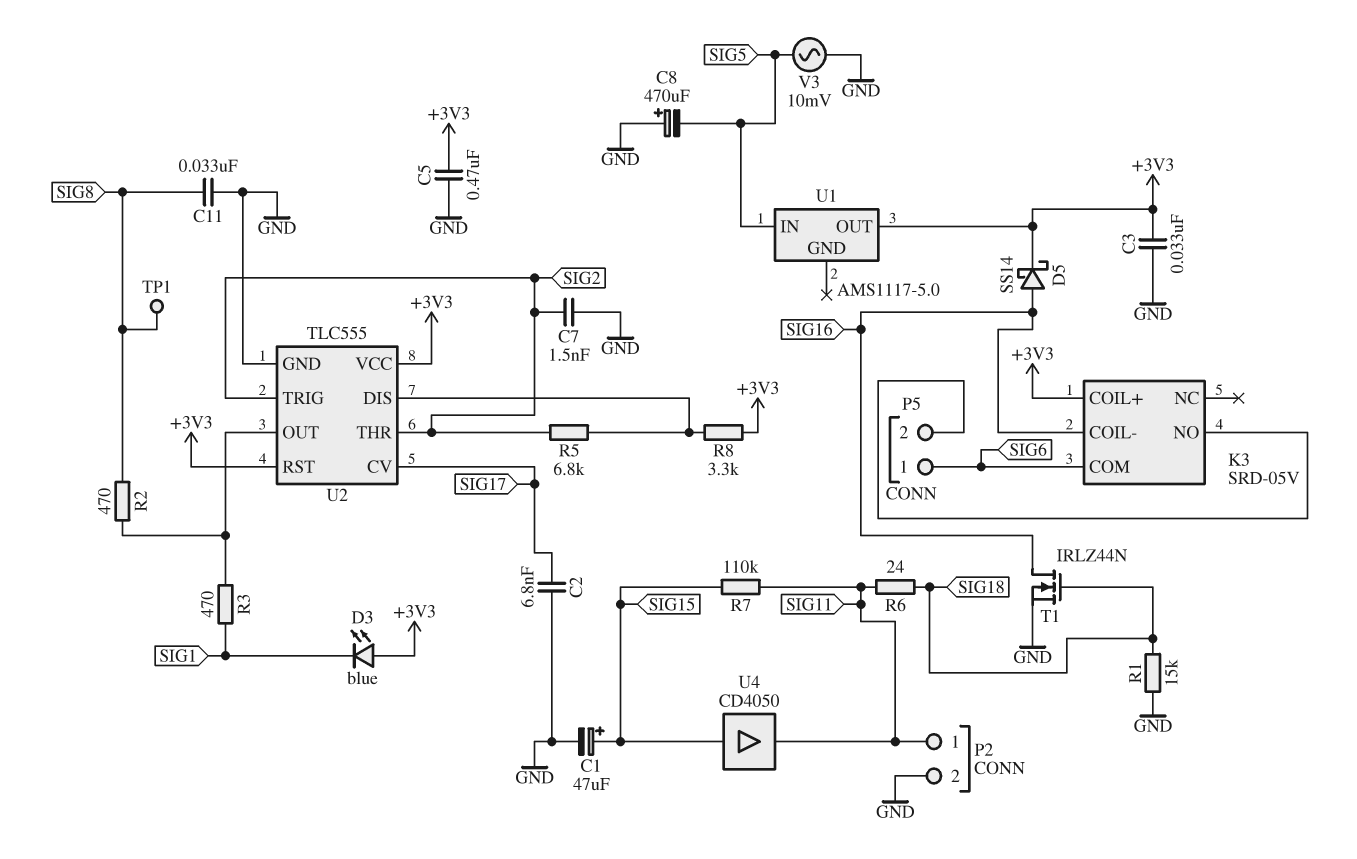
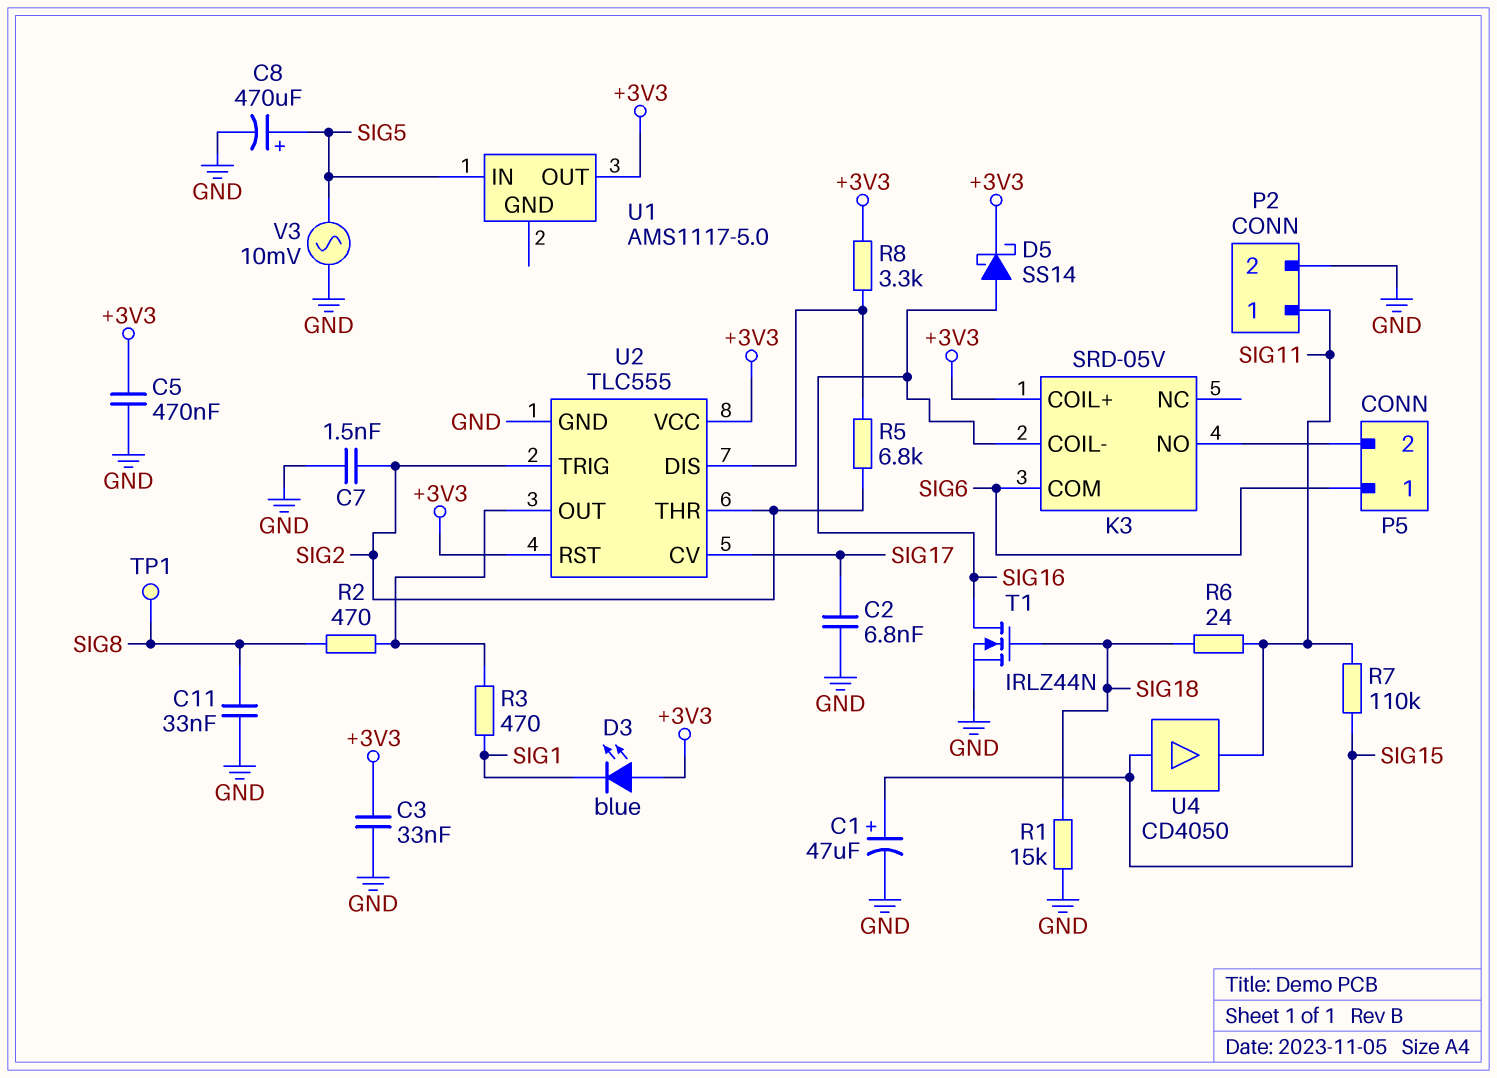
C8: 470uF (plus GND, minus SIG5) -> 470uF (plus SIG5, minus GND)

